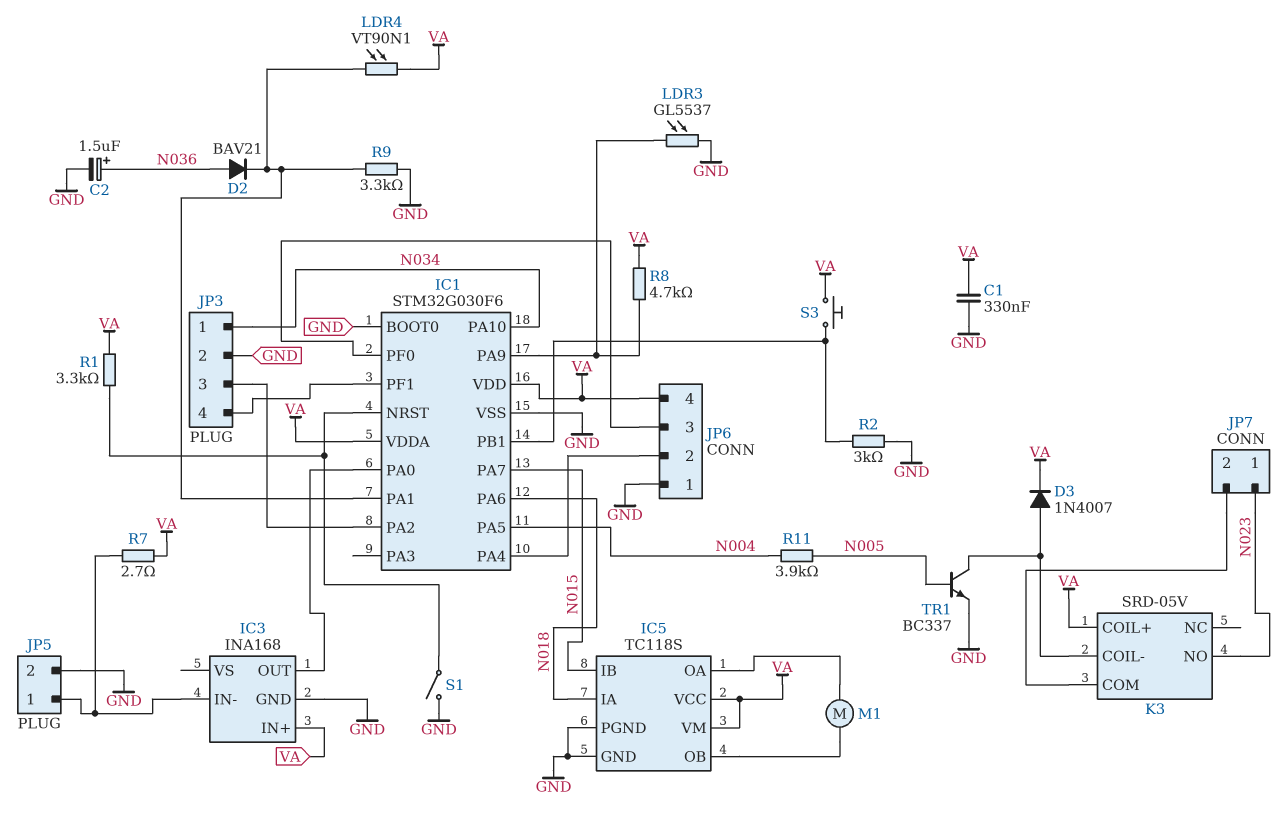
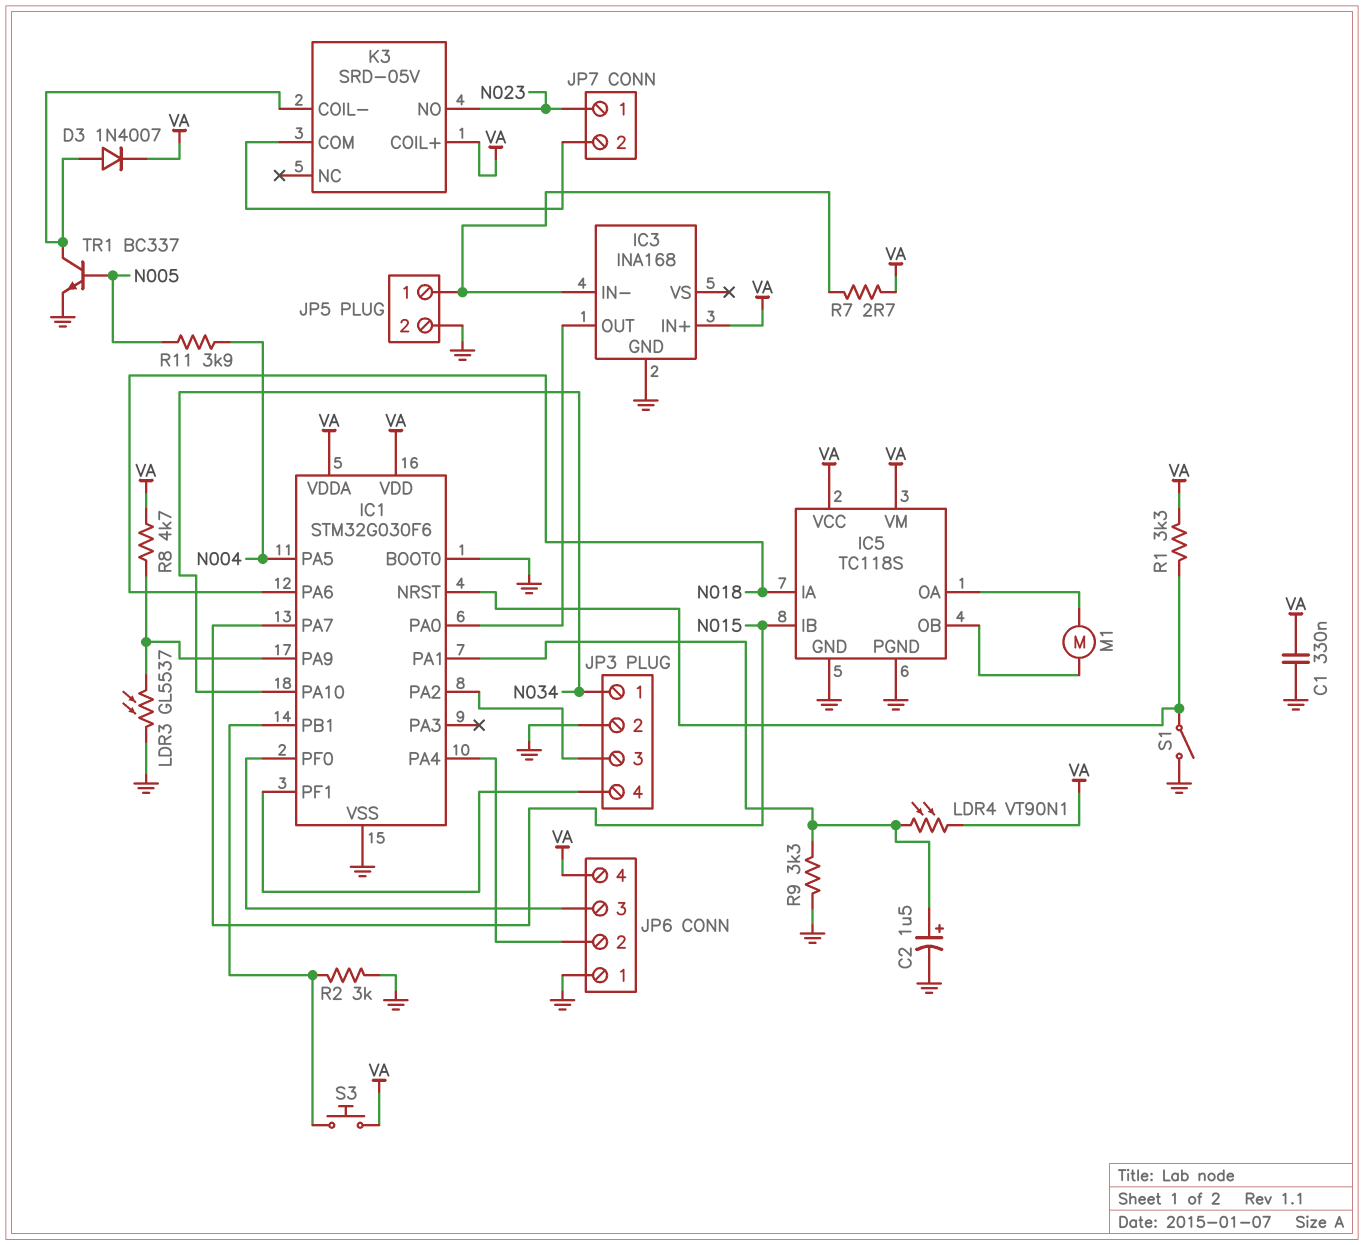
C2: 1.5uF (plus N036, minus GND) -> 1.5uF (plus IC1/PA1, minus GND)
D2: diode BAV21 (A N036, K IC1/PA1) -> none

